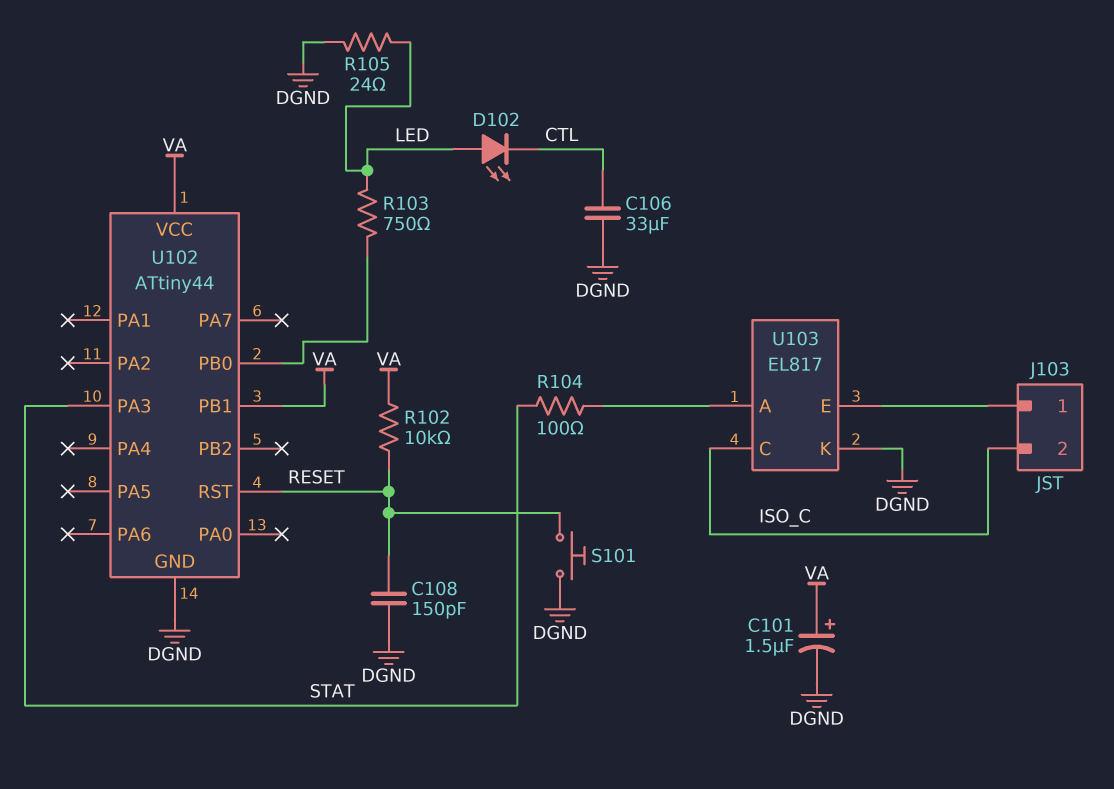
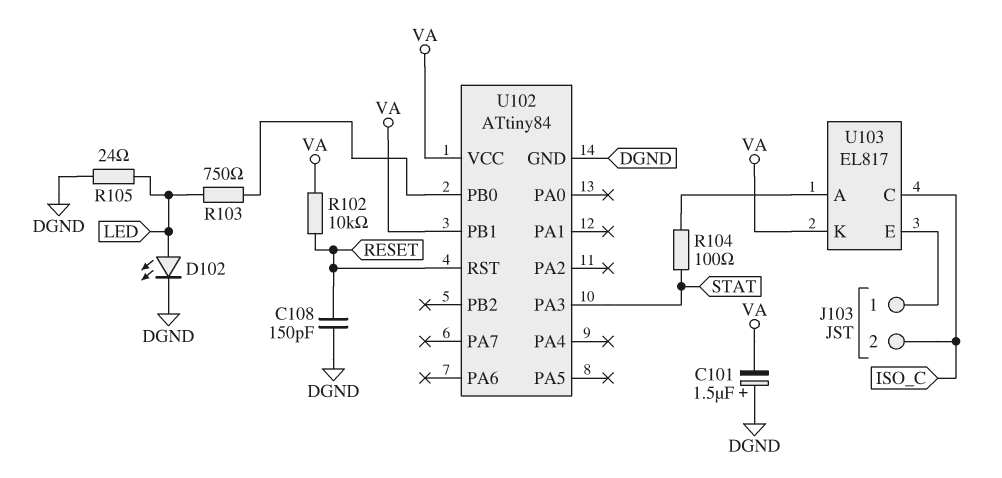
C101: 1.5uF (plus VA, minus DGND) -> 1.5uF (plus DGND, minus VA)
C106: 33uF (CTL, DGND) -> none
D102: LED (A LED, K CTL) -> LED (A LED, K DGND)
S101: button (DGND, RESET) -> none
U102: ATtiny44 -> ATtiny84
U103 pin K: DGND -> VA

